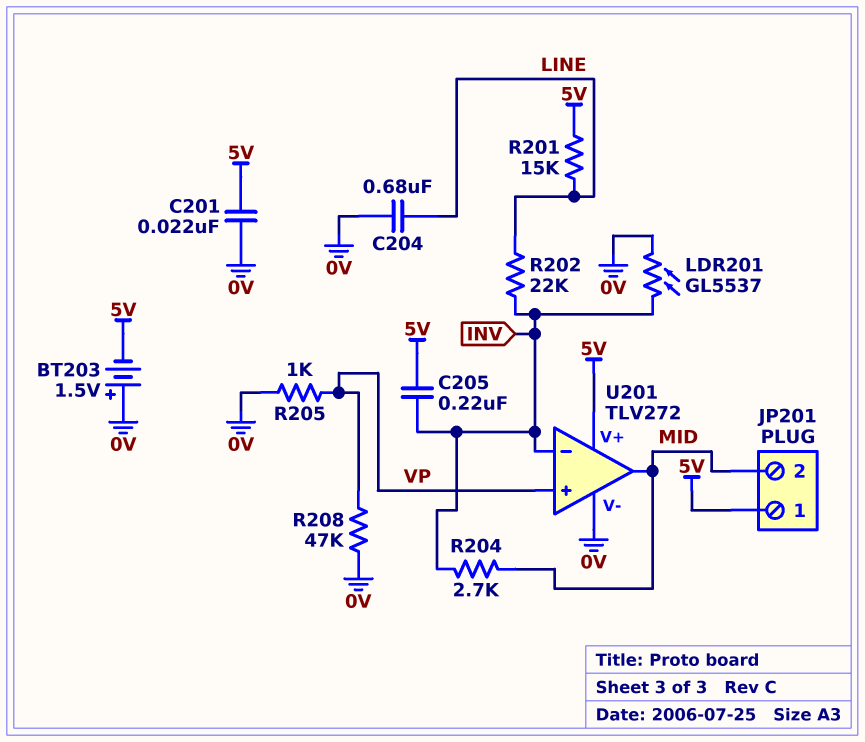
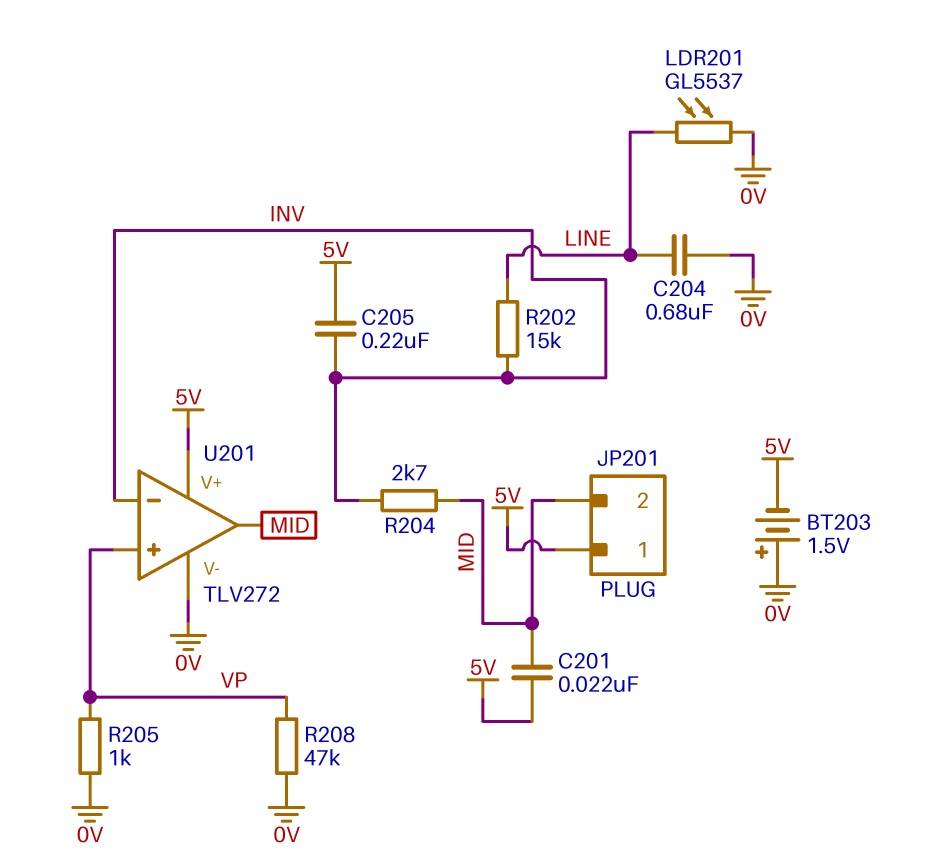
C201: 22nF (0V, 5V) -> 22nF (5V, MID)
LDR201: GL5537 (0V, INV) -> GL5537 (0V, LINE)
R201: 15k (5V, LINE) -> none
R202: 22k (INV, LINE) -> 15k (INV, LINE)

